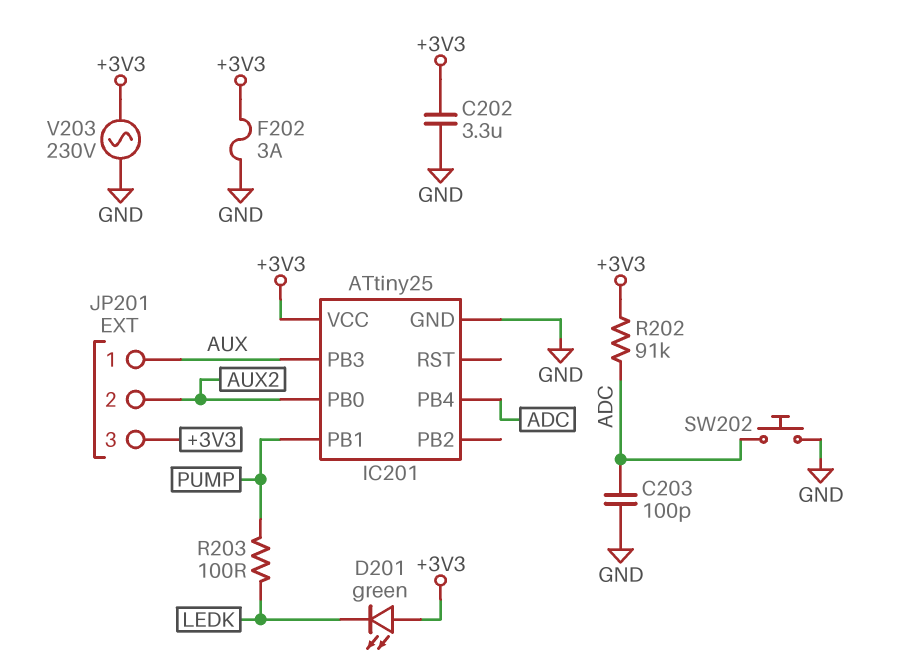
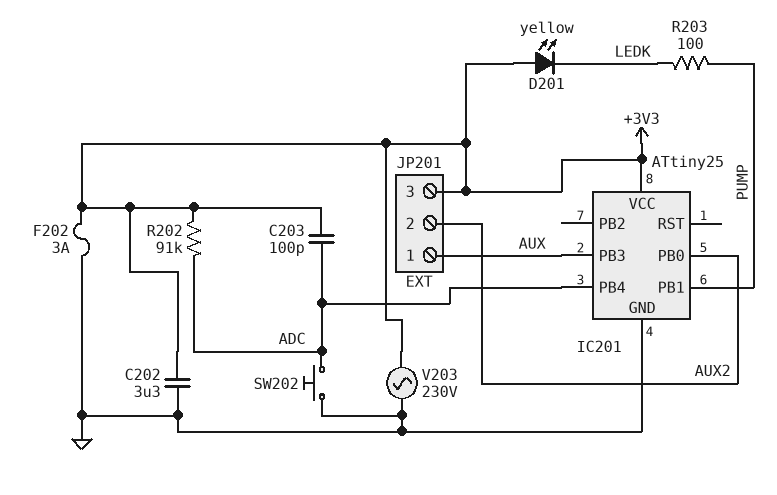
C203: 100pF (ADC, GND) -> 100pF (+3V3, ADC)
D201: LED green (A +3V3, K LEDK) -> LED yellow (A +3V3, K LEDK)

